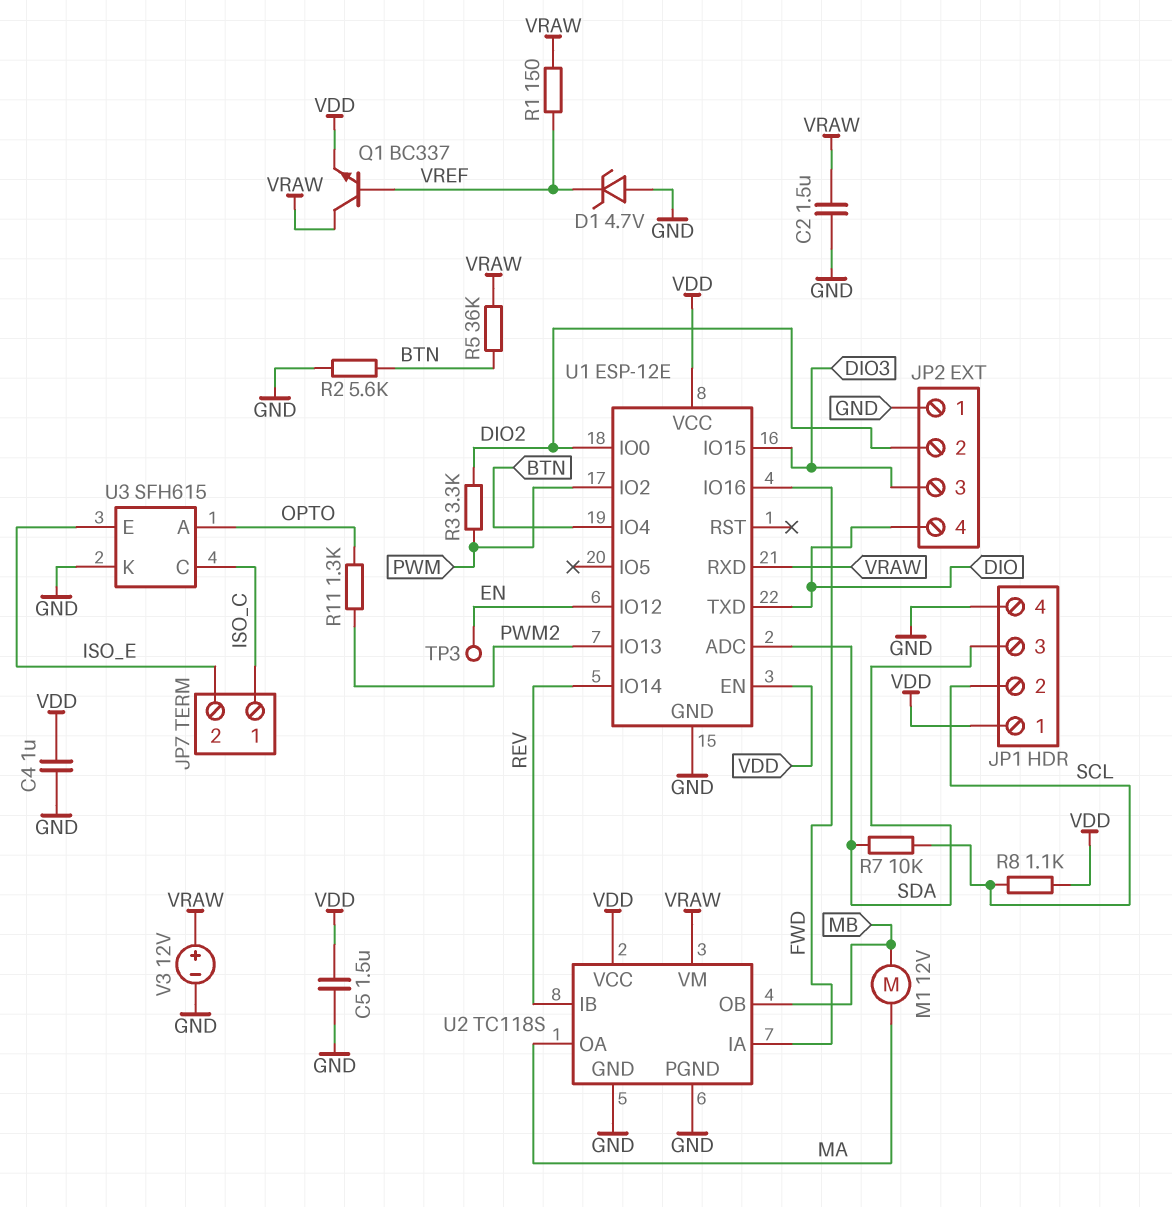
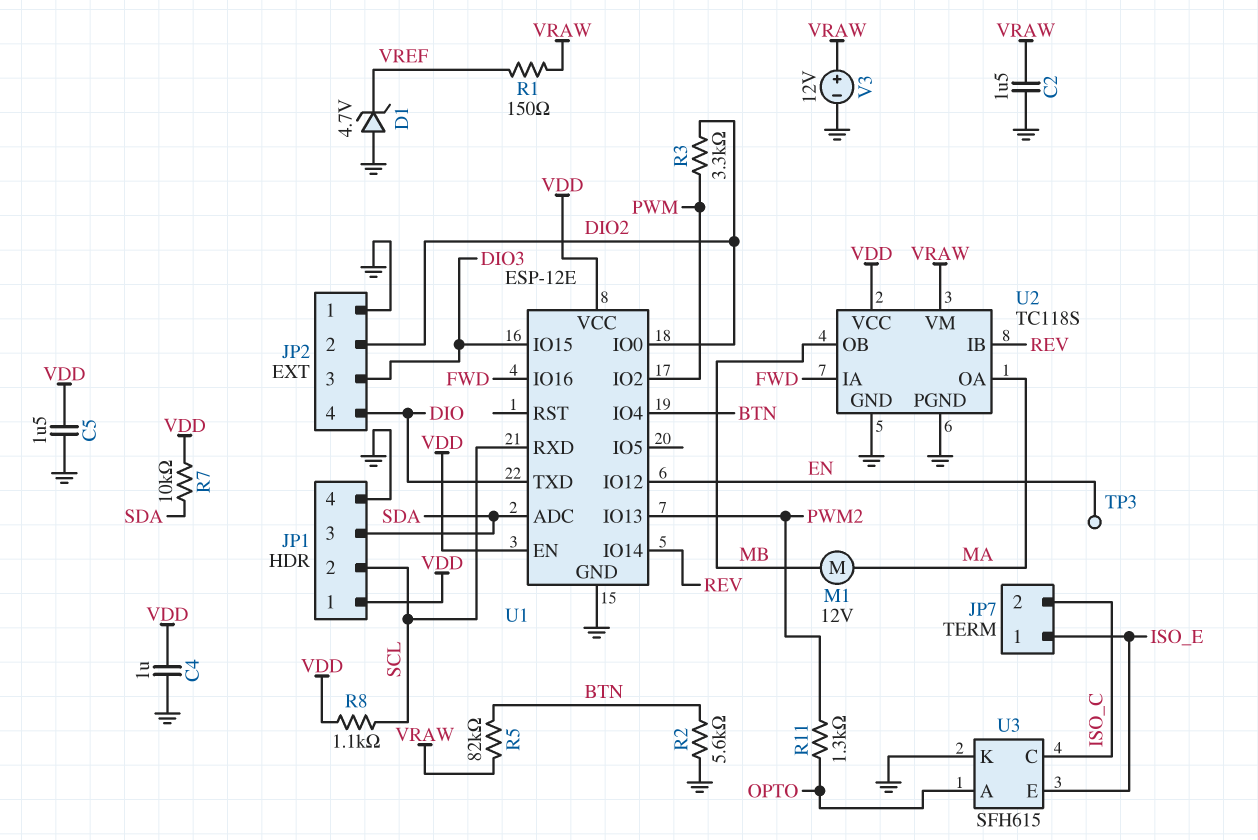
JP7 pin 1: ISO_C -> ISO_E
JP7 pin 2: ISO_E -> ISO_C
Q1: NPN BC337 (B VREF, C VRAW, E VDD) -> none
R5: 36k (BTN, VRAW) -> 82k (BTN, VRAW)
R7: 10k (SCL, SDA) -> 10k (SDA, VDD)
U1 pin RXD: VRAW -> SCL

